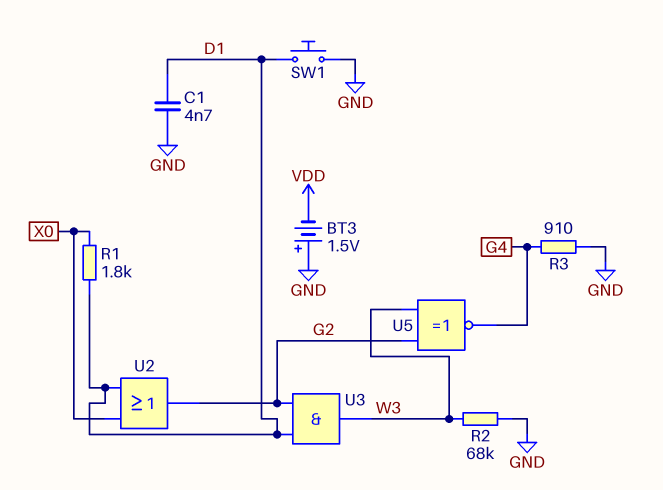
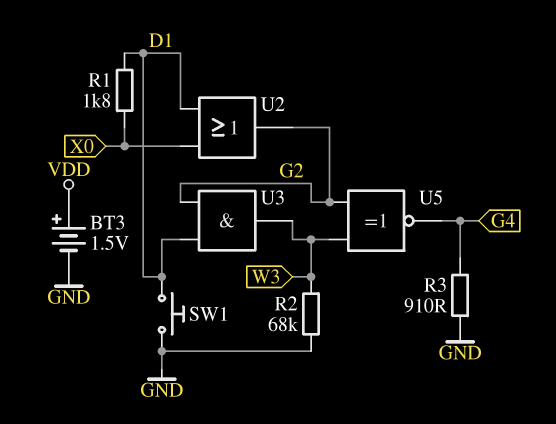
BT3: 1.5V (plus GND, minus VDD) -> 1.5V (plus VDD, minus GND)
C1: 4.7nF (D1, GND) -> none

